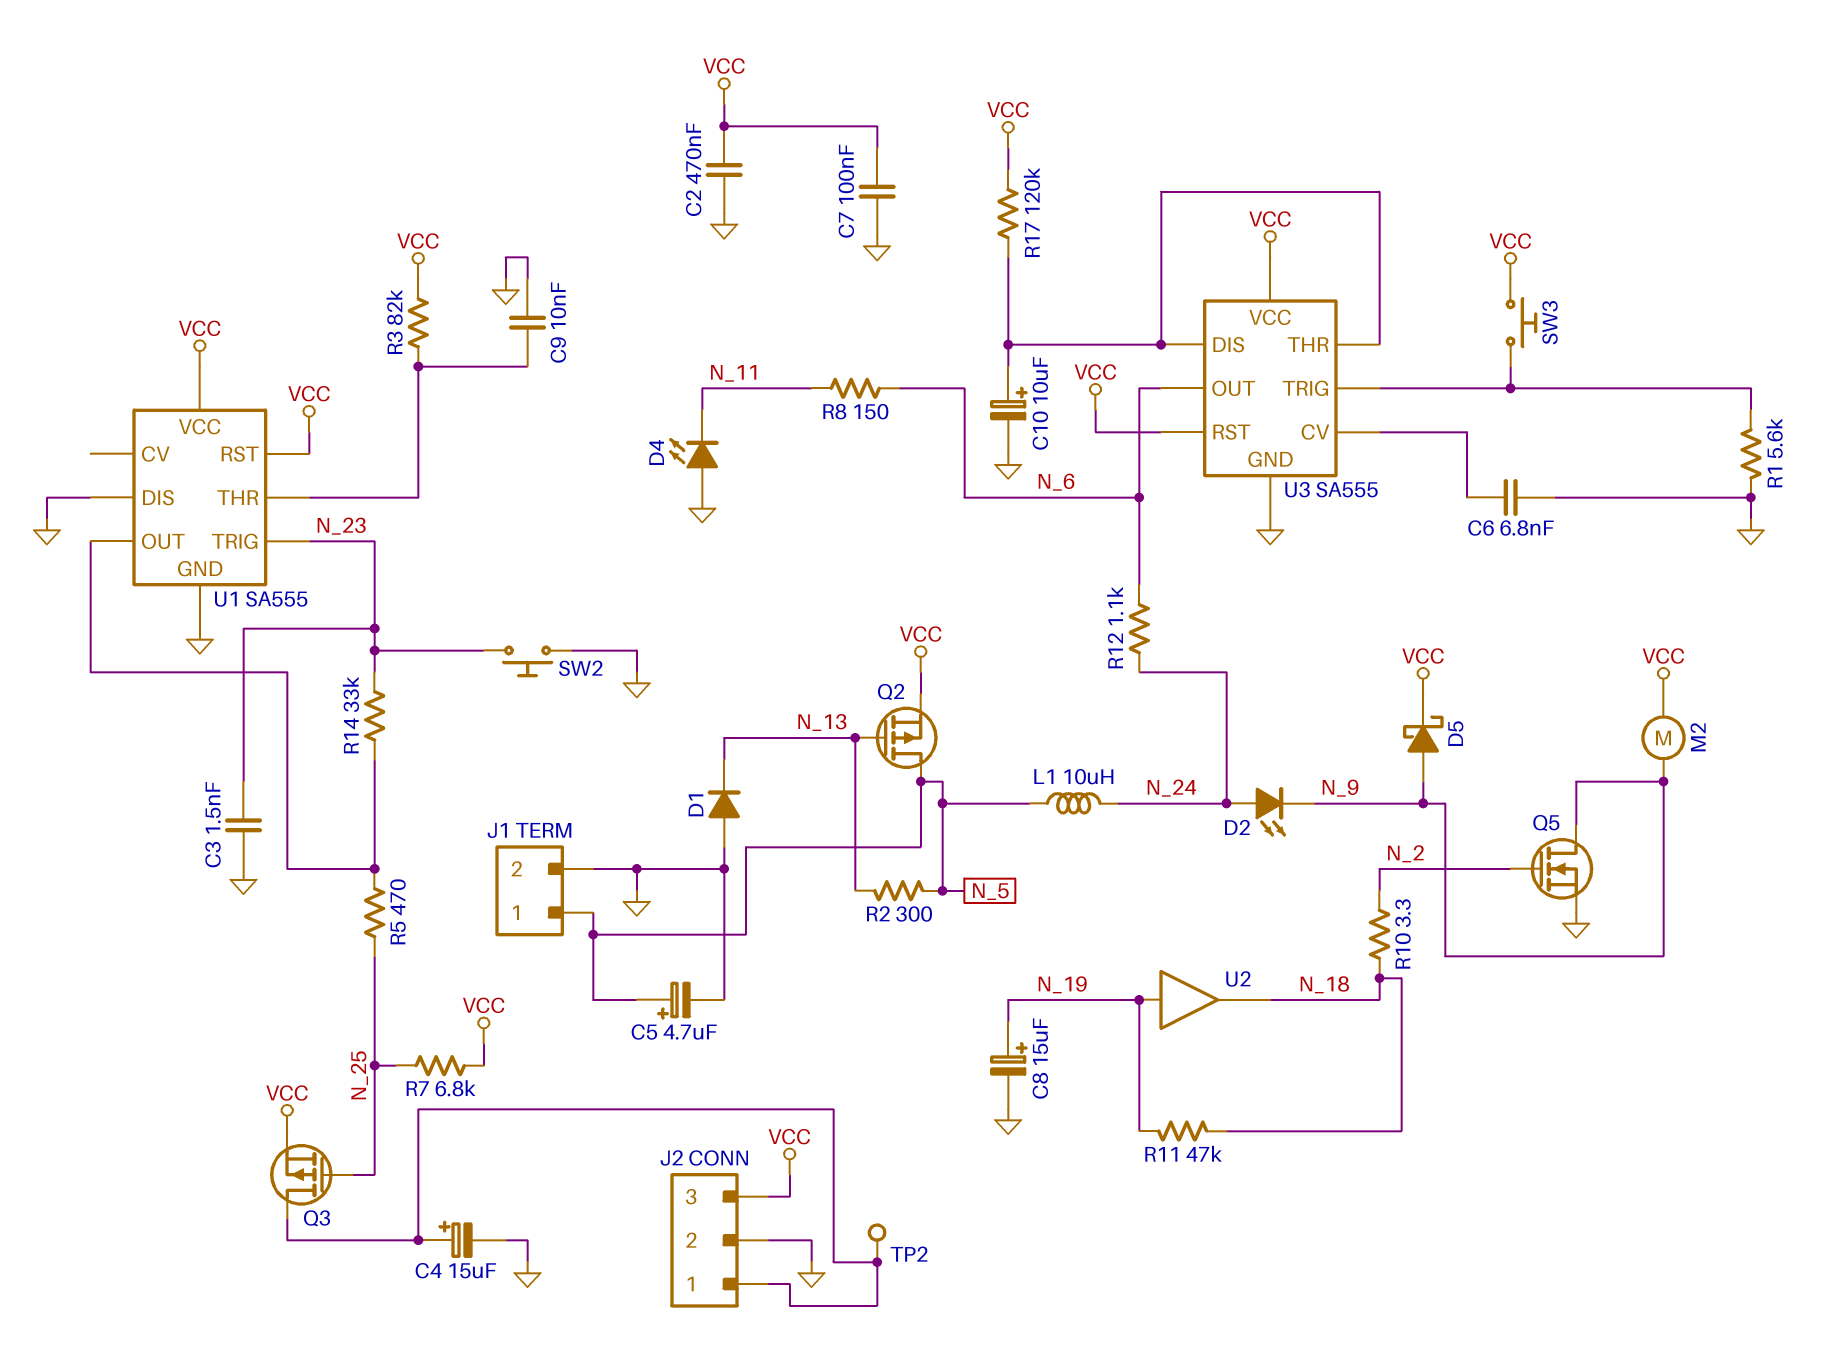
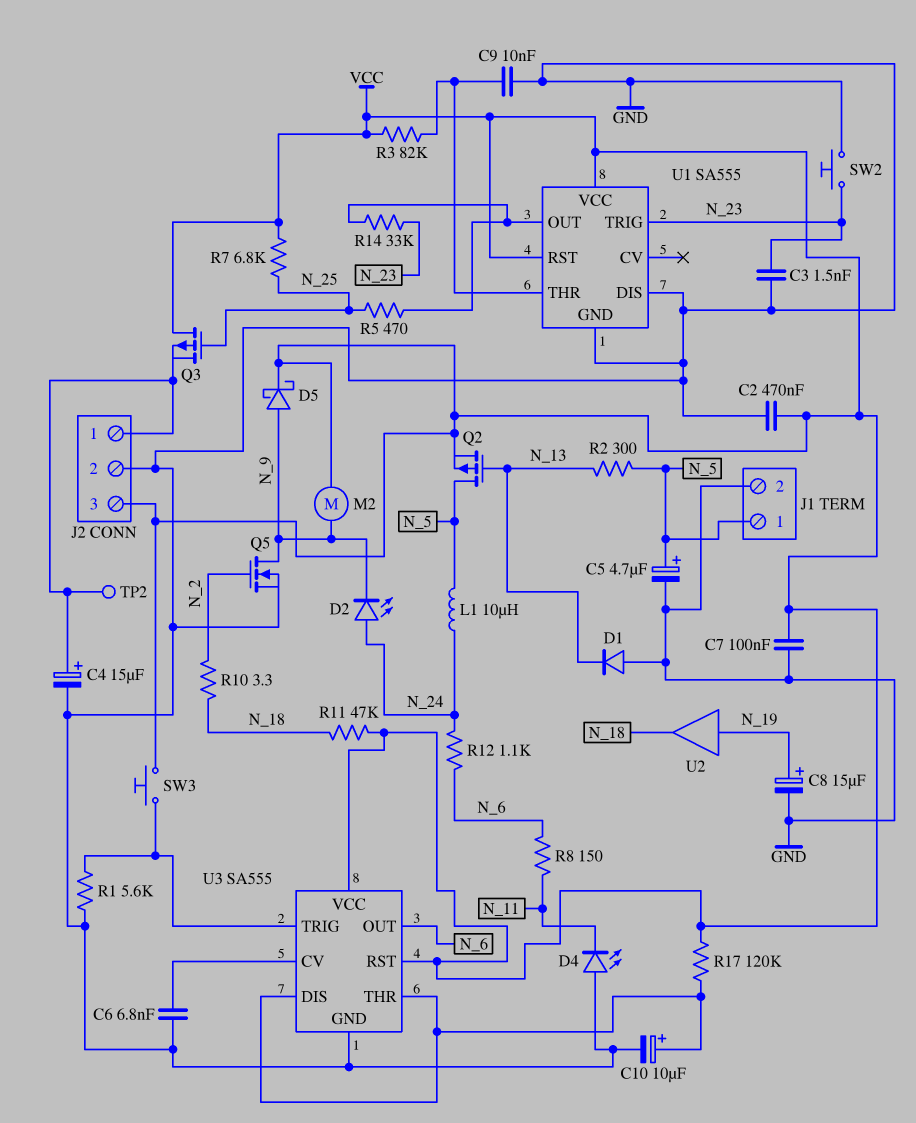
Q3: PMOS (G N_25, D J2/1, S VCC) -> PMOS (G N_25, D VCC, S J2/1)
R11: 47k (N_18, N_19) -> 47k (N_18, VCC)

